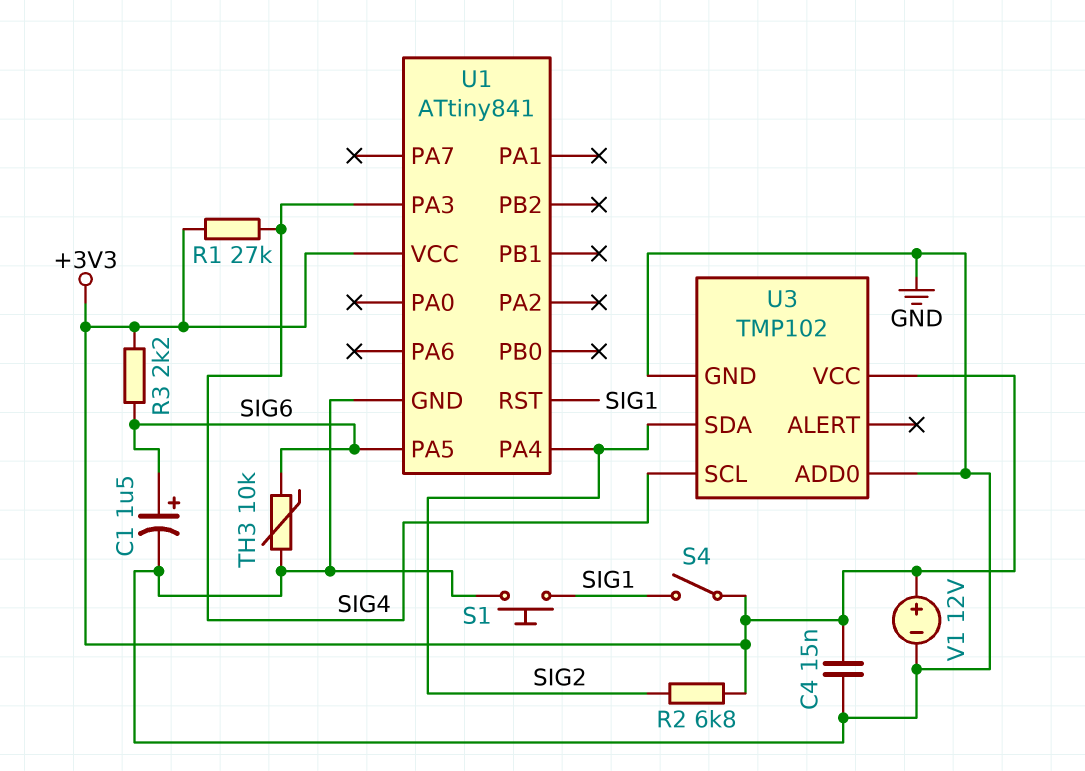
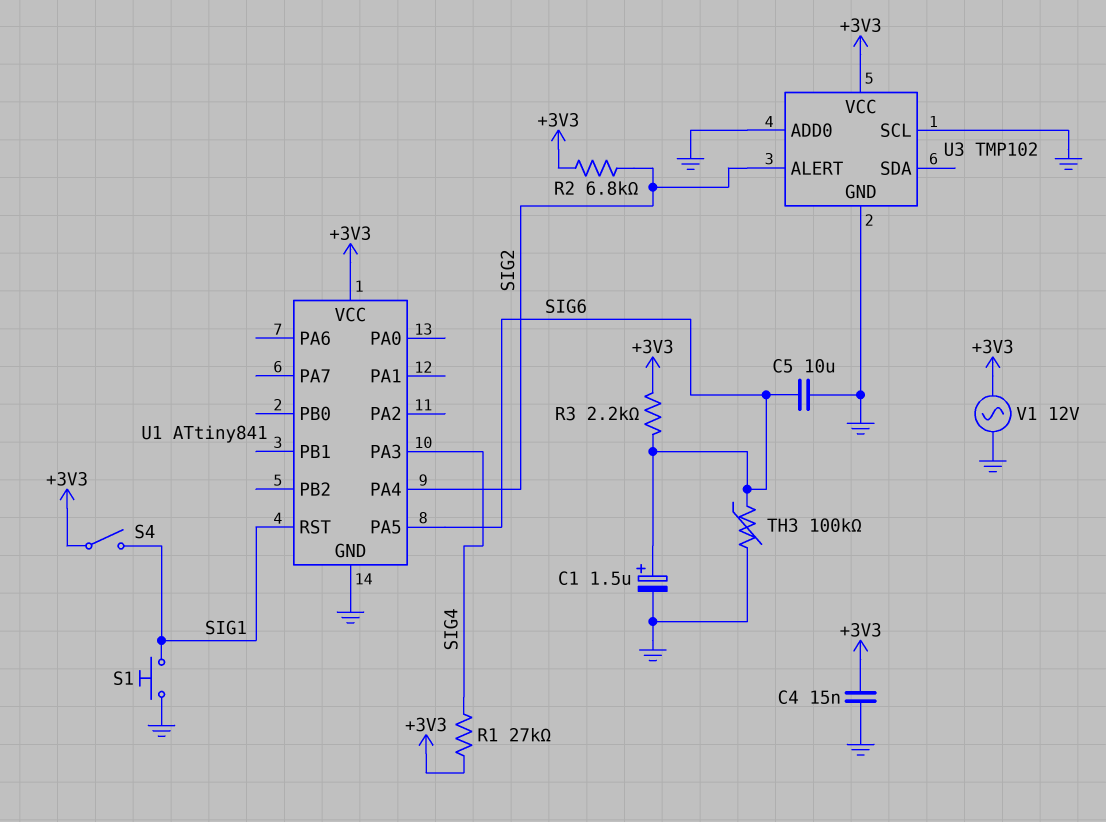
C5: none -> 10uF (GND, SIG6)
TH3: 10k (GND, SIG6) -> 100k (GND, SIG6)
U3 pin ALERT: none -> SIG2
U3 pin SCL: SIG4 -> GND
U3 pin SDA: SIG2 -> none
V1: 12V (plus +3V3, minus GND) -> AC 12V (+3V3, GND)

